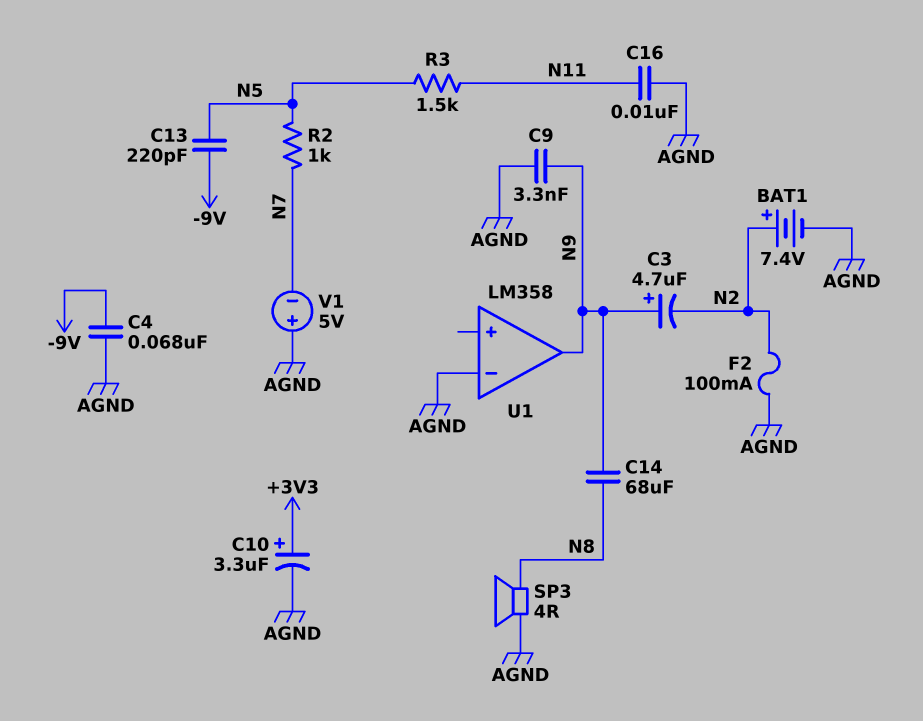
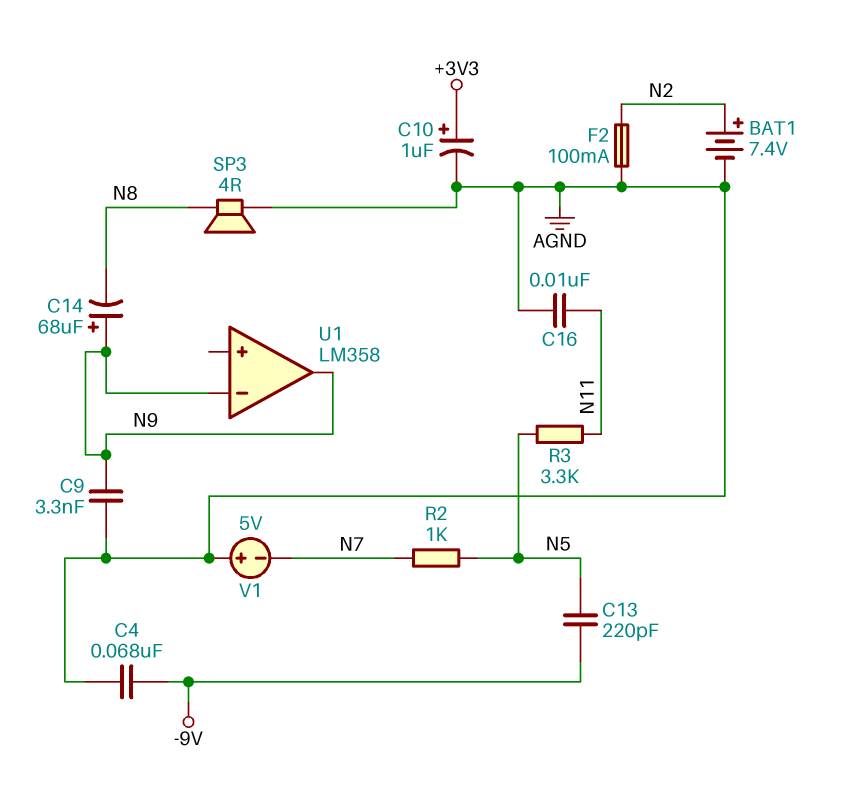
C3: 4.7uF (plus N9, minus N2) -> none
C10: 3.3uF (plus +3V3, minus AGND) -> 1uF (plus +3V3, minus AGND)
C14: 68uF (N8, N9) -> 68uF (plus N9, minus N8)
R3: 1.5k (N5, N11) -> 3.3k (N5, N11)
U1 pin in-: AGND -> N9

